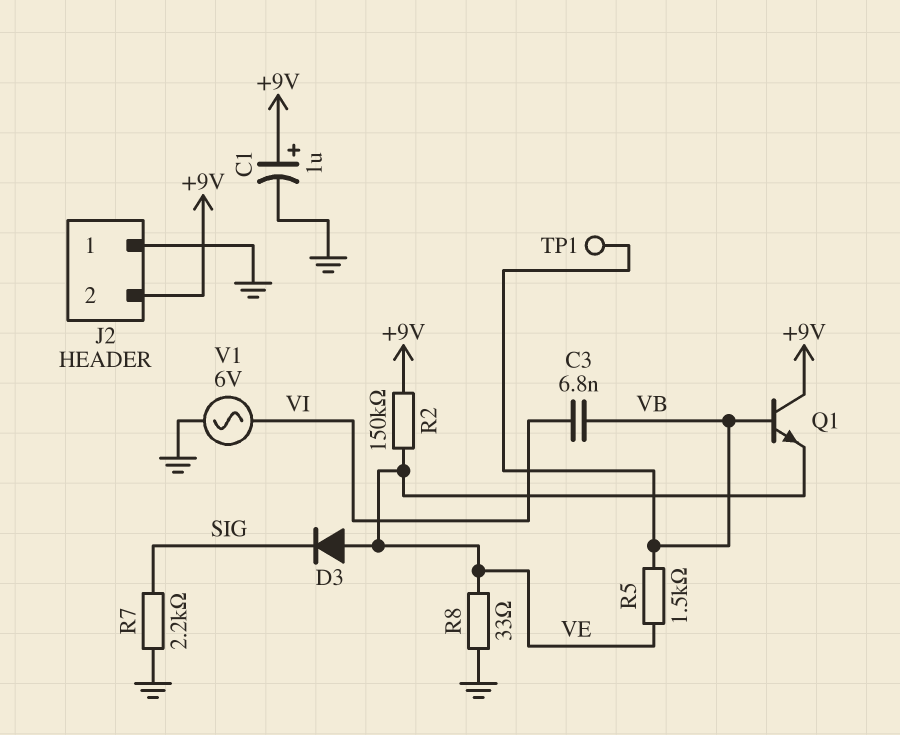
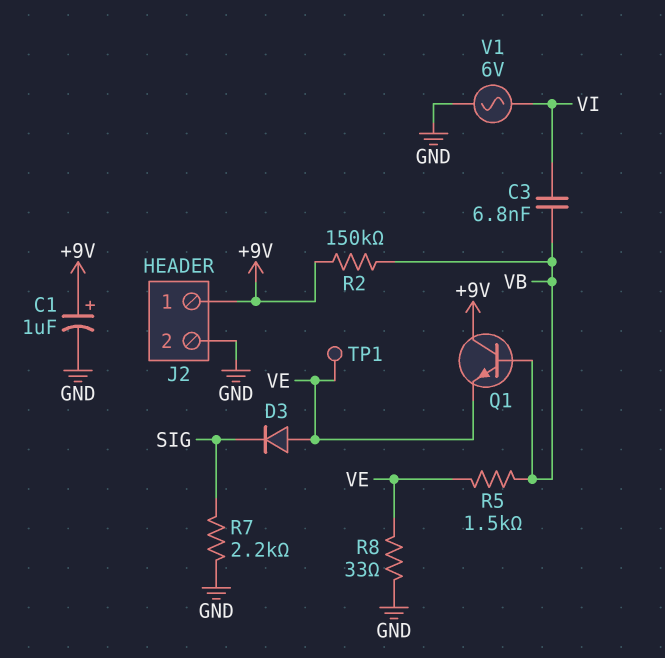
J2 pin 1: GND -> +9V
J2 pin 2: +9V -> GND
R2: 150k (+9V, VE) -> 150k (+9V, VB)
TP1: test point (VB) -> test point (VE)

